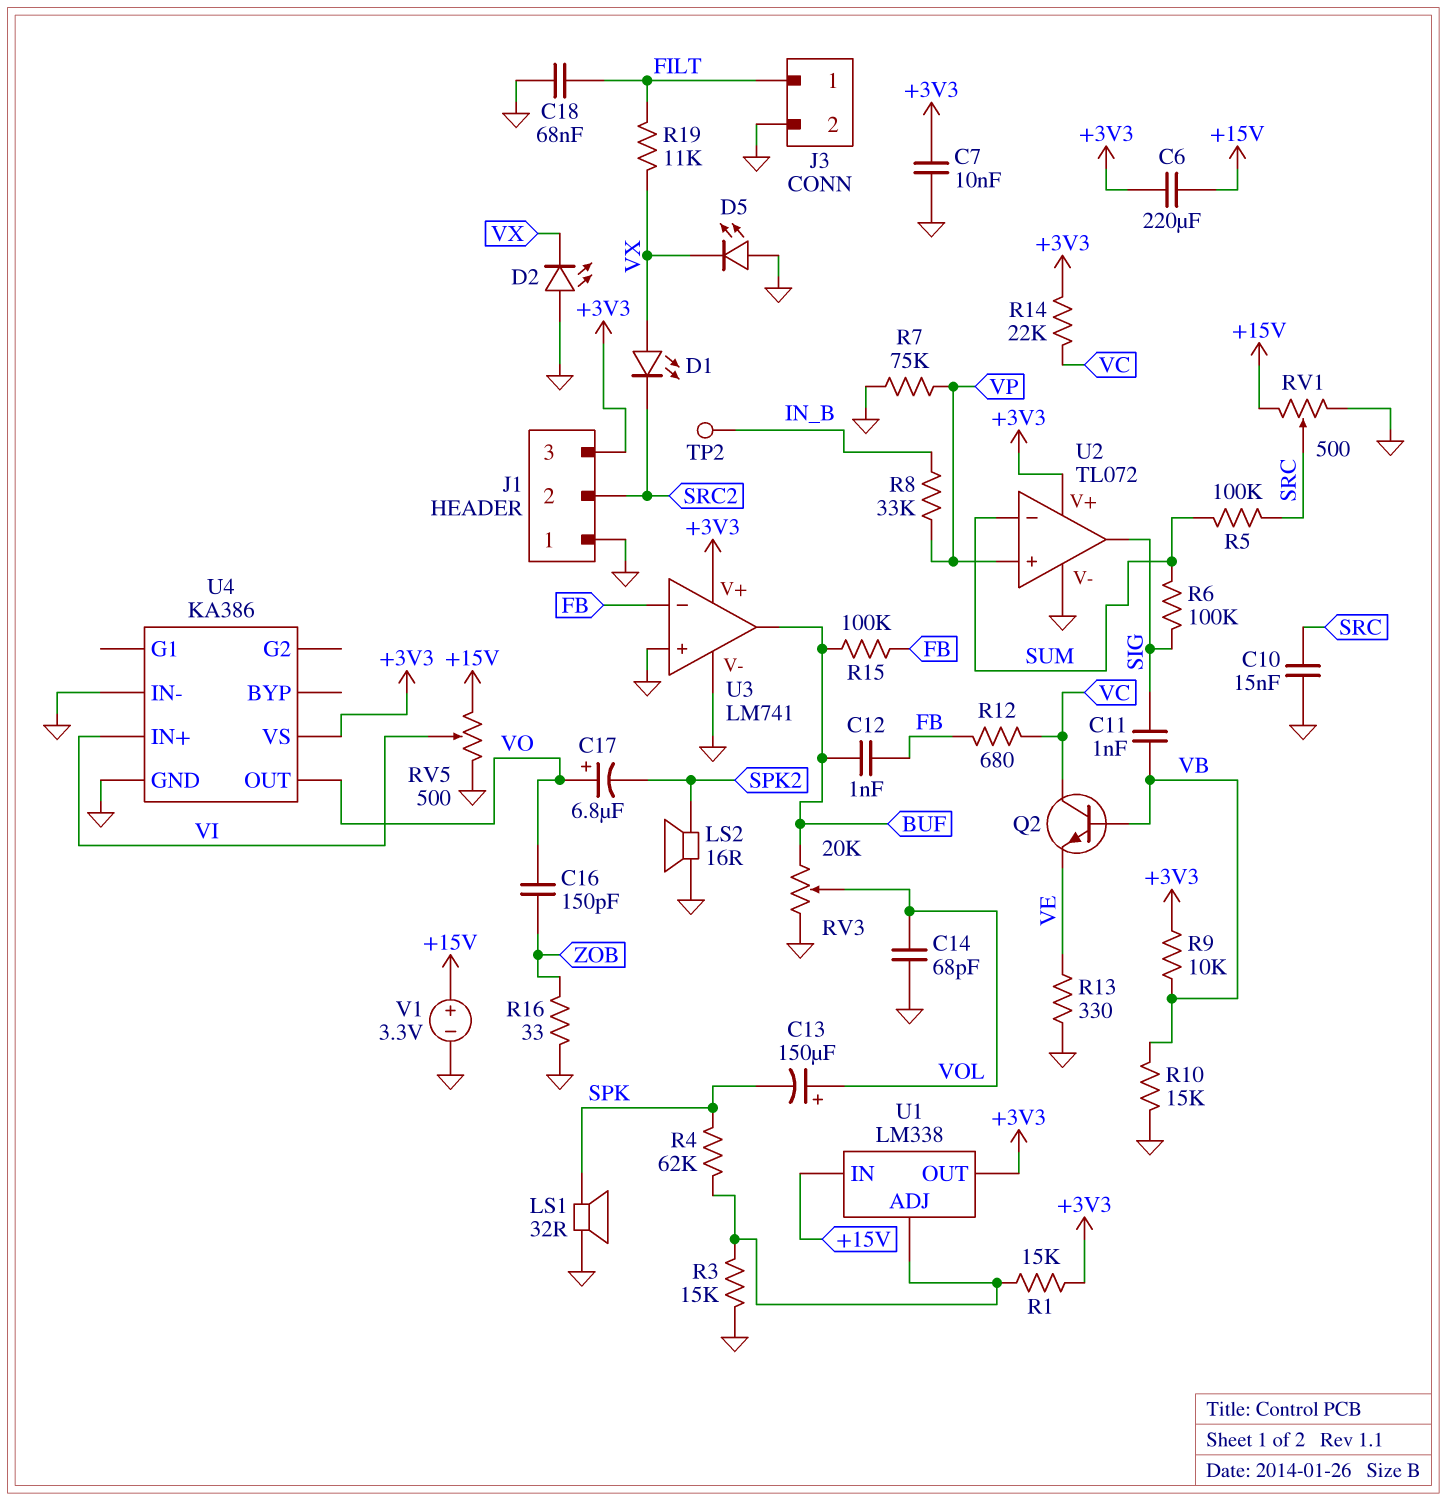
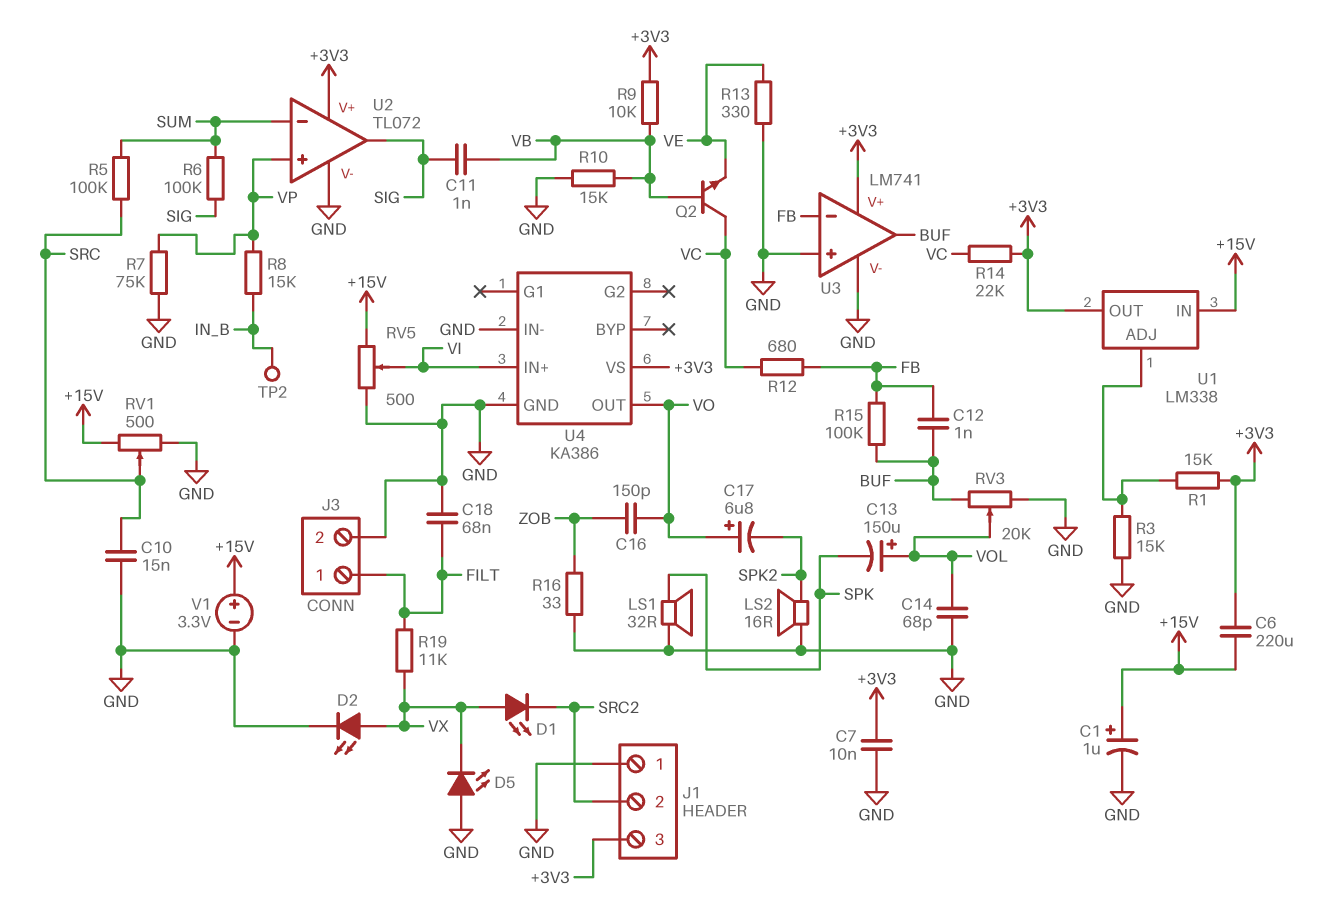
C1: none -> 1uF (plus +15V, minus GND)
D2: LED (A GND, K VX) -> LED (A VX, K GND)
R4: 62k (SPK, U1/ADJ) -> none
R8: 33k (IN_B, VP) -> 15k (IN_B, VP)

